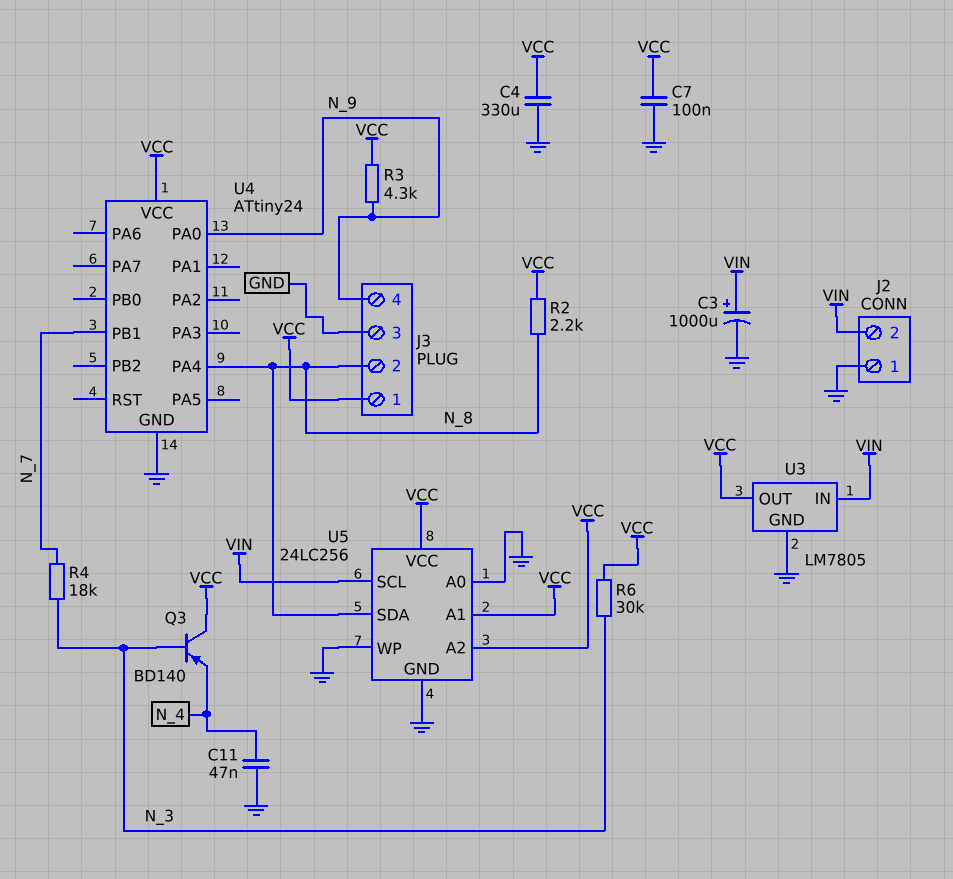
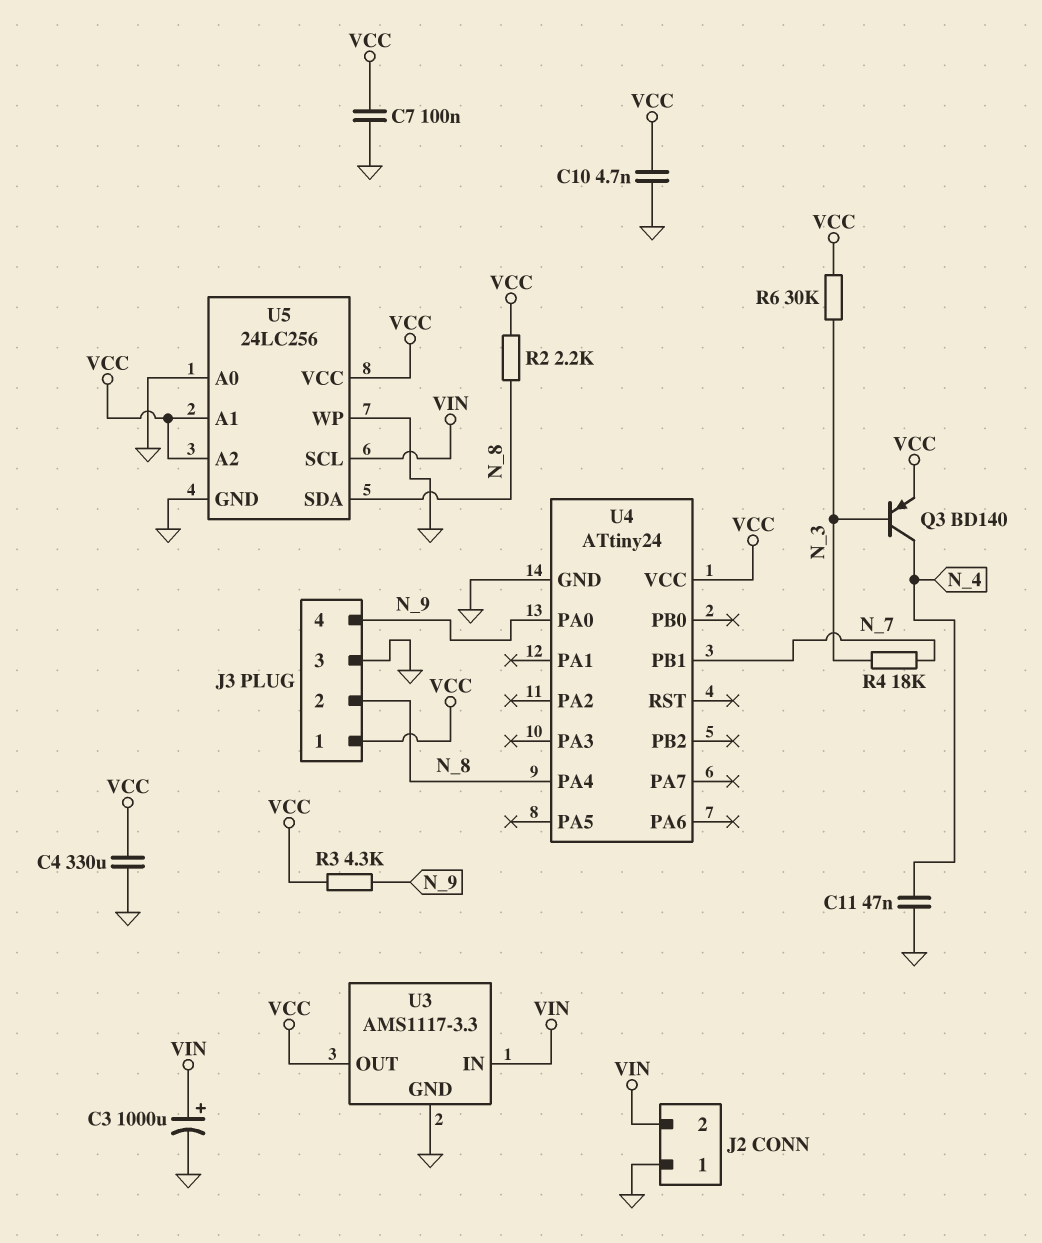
C10: none -> 4.7nF (GND, VCC)
Q3: PNP BD140 (B N_3, C VCC, E N_4) -> PNP BD140 (B N_3, C N_4, E VCC)
U3: LM7805 -> AMS1117-3.3

